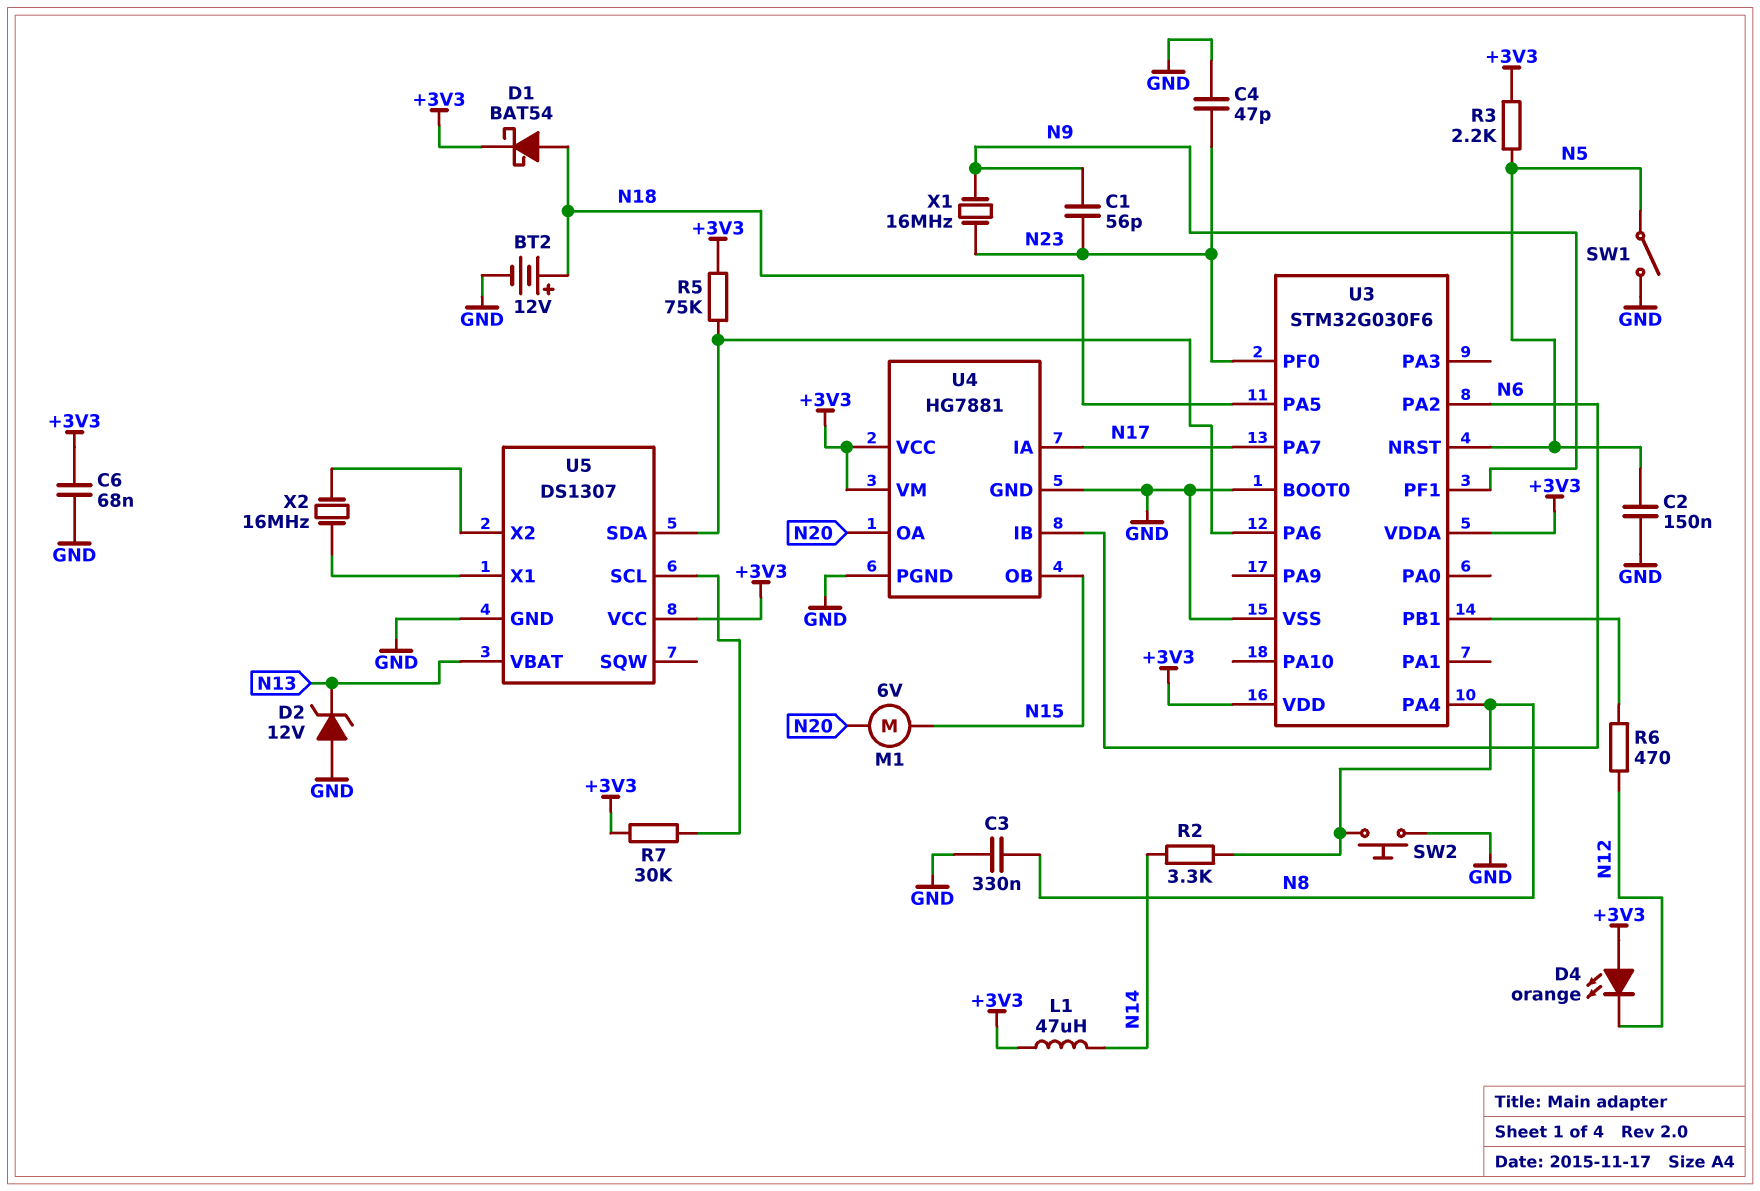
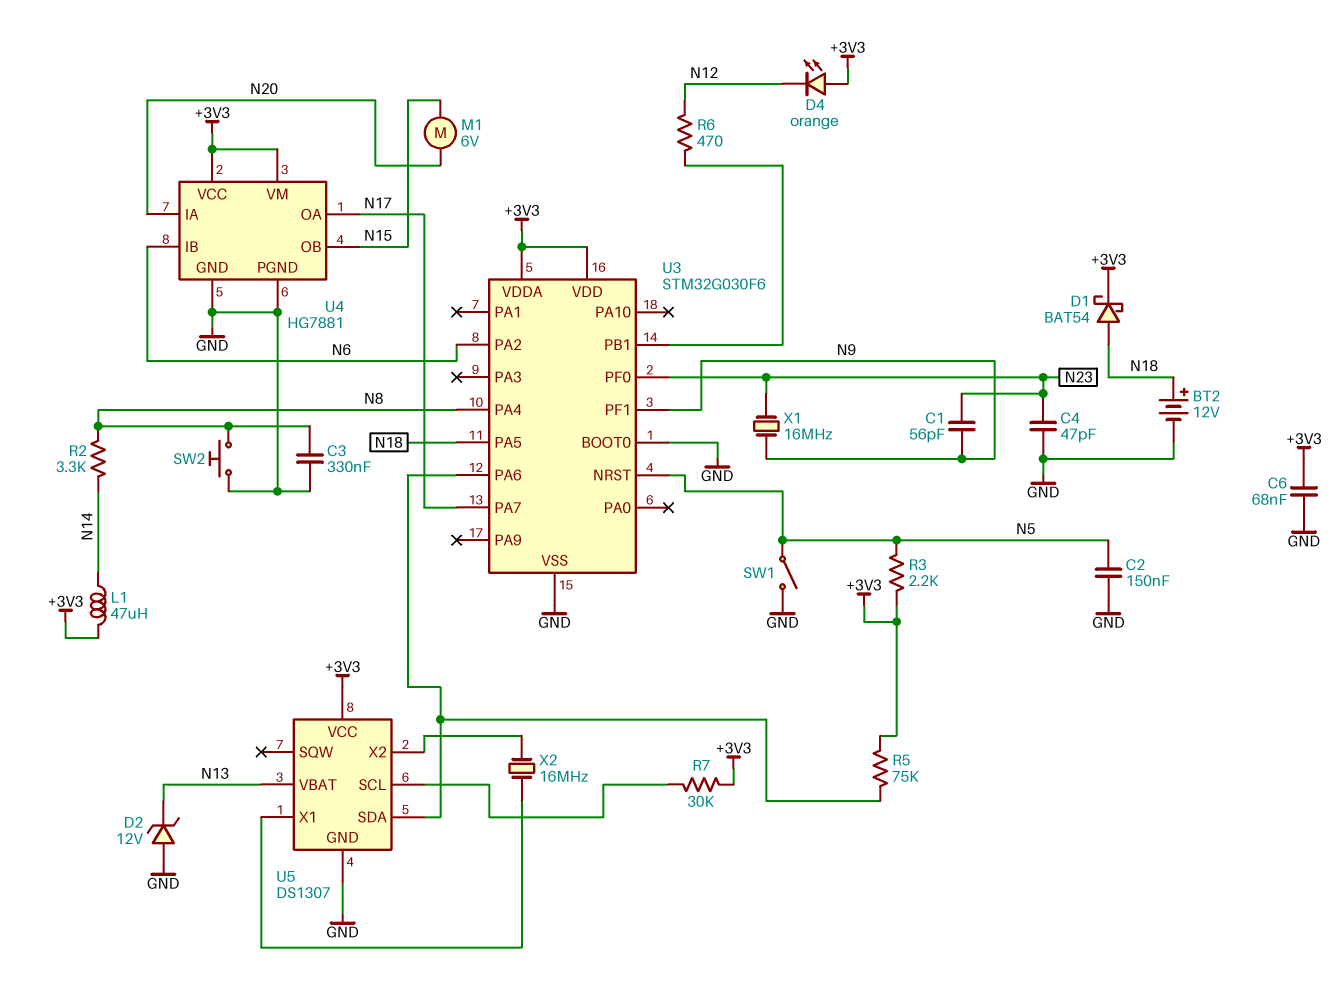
U4 pin IA: N17 -> N20
U4 pin OA: N20 -> N17

